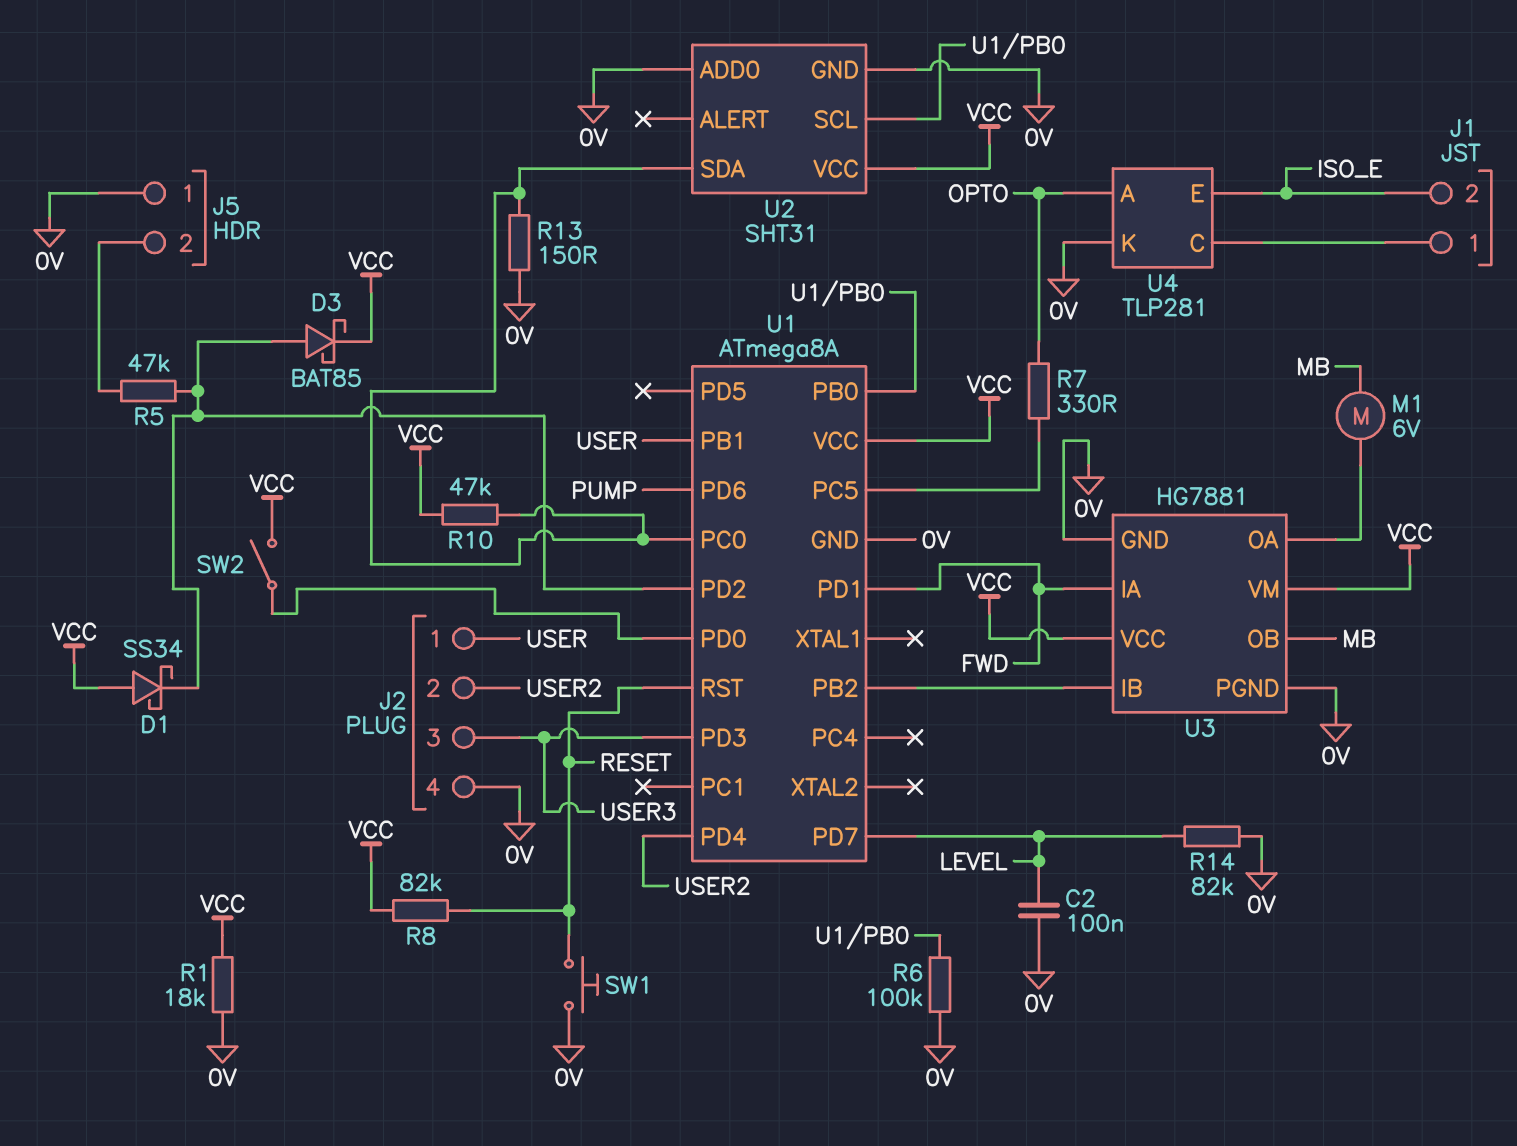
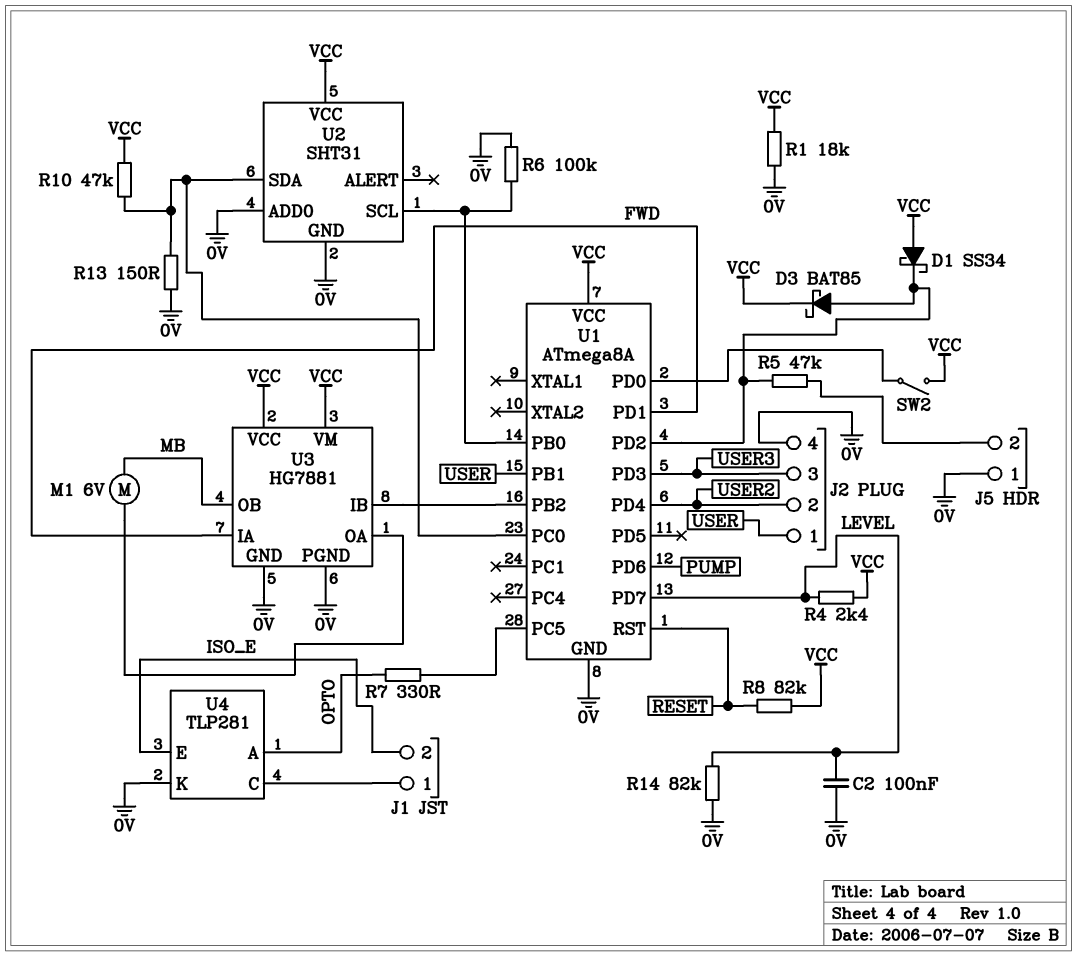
R4: none -> 2.4k (LEVEL, VCC)
SW1: button (0V, RESET) -> none

